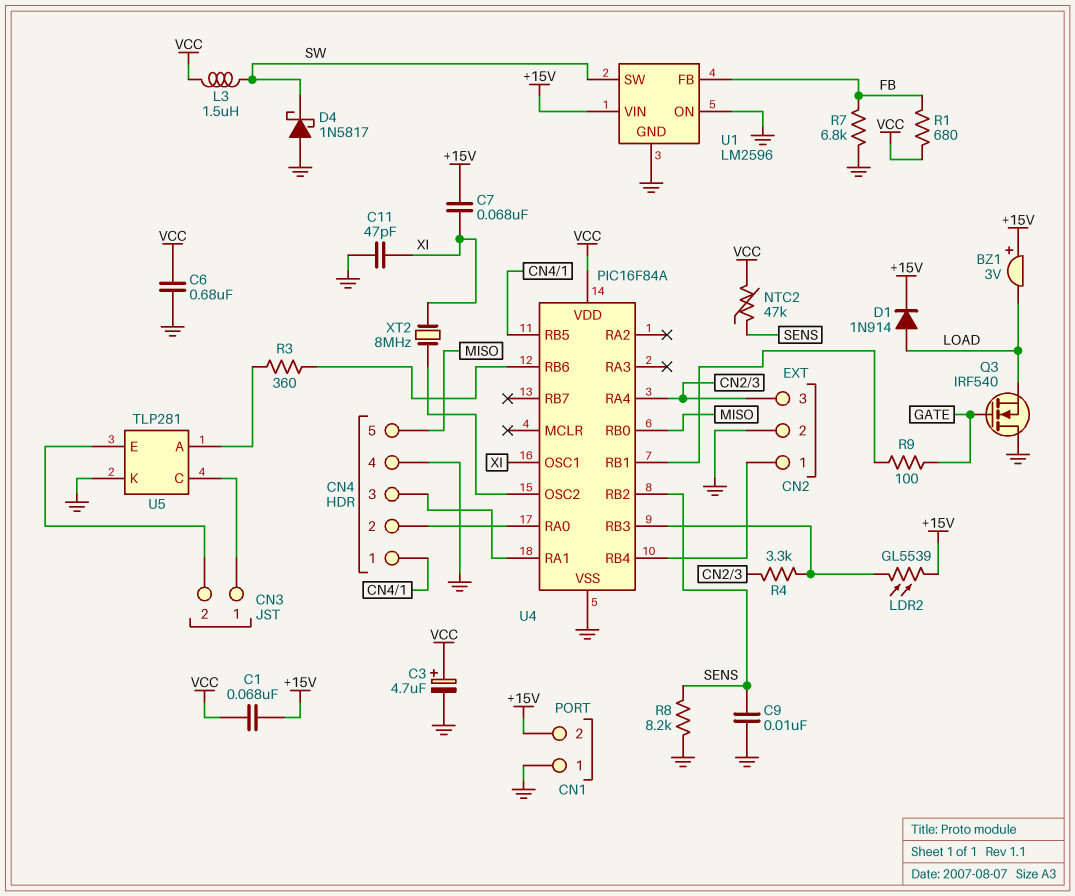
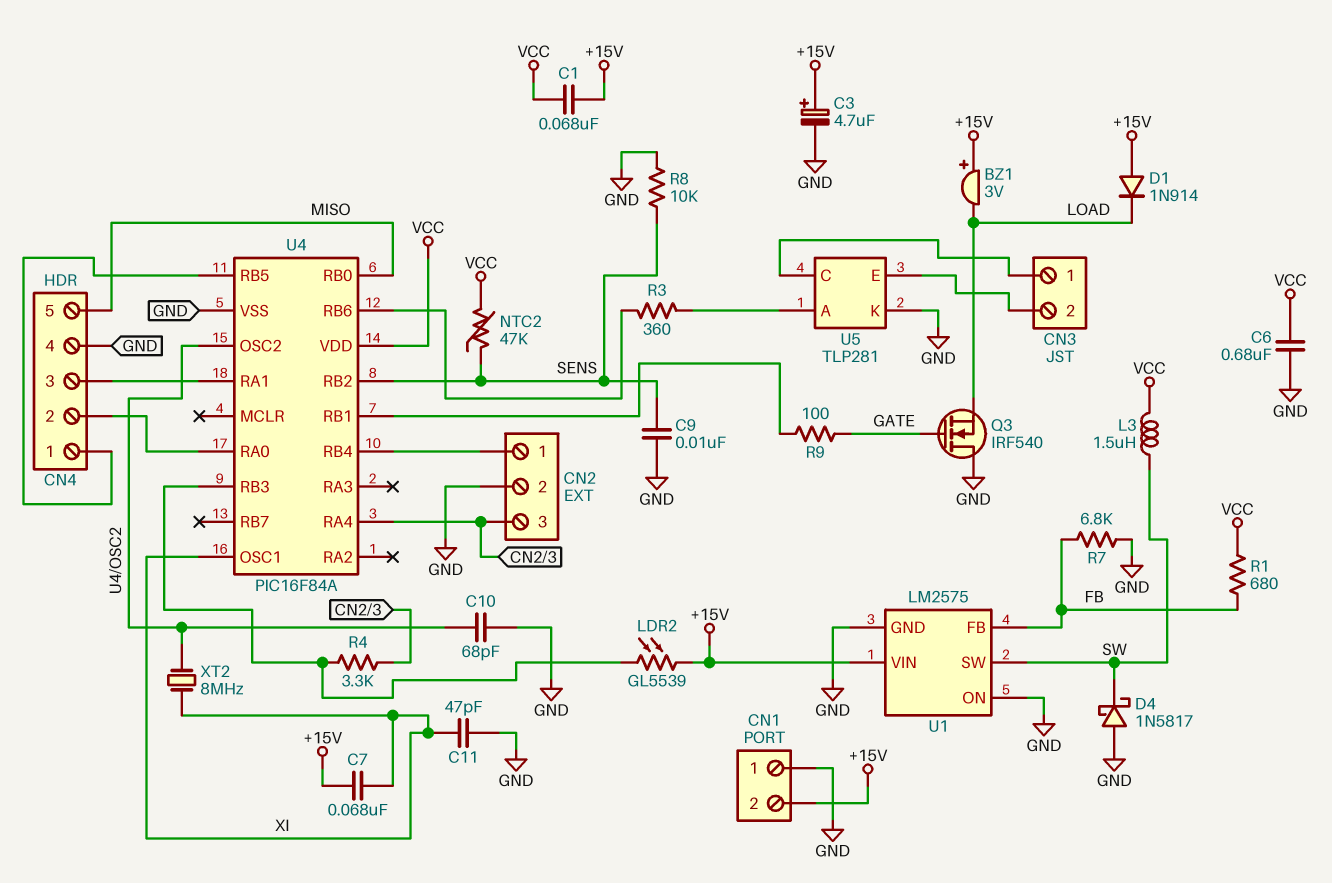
C3: 4.7uF (plus VCC, minus GND) -> 4.7uF (plus +15V, minus GND)
C10: none -> 68pF (GND, U4/OSC2)
D1: diode 1N914 (A LOAD, K +15V) -> diode 1N914 (A +15V, K LOAD)
R8: 8.2k (GND, SENS) -> 10k (GND, SENS)
U1: LM2596 -> LM2575

